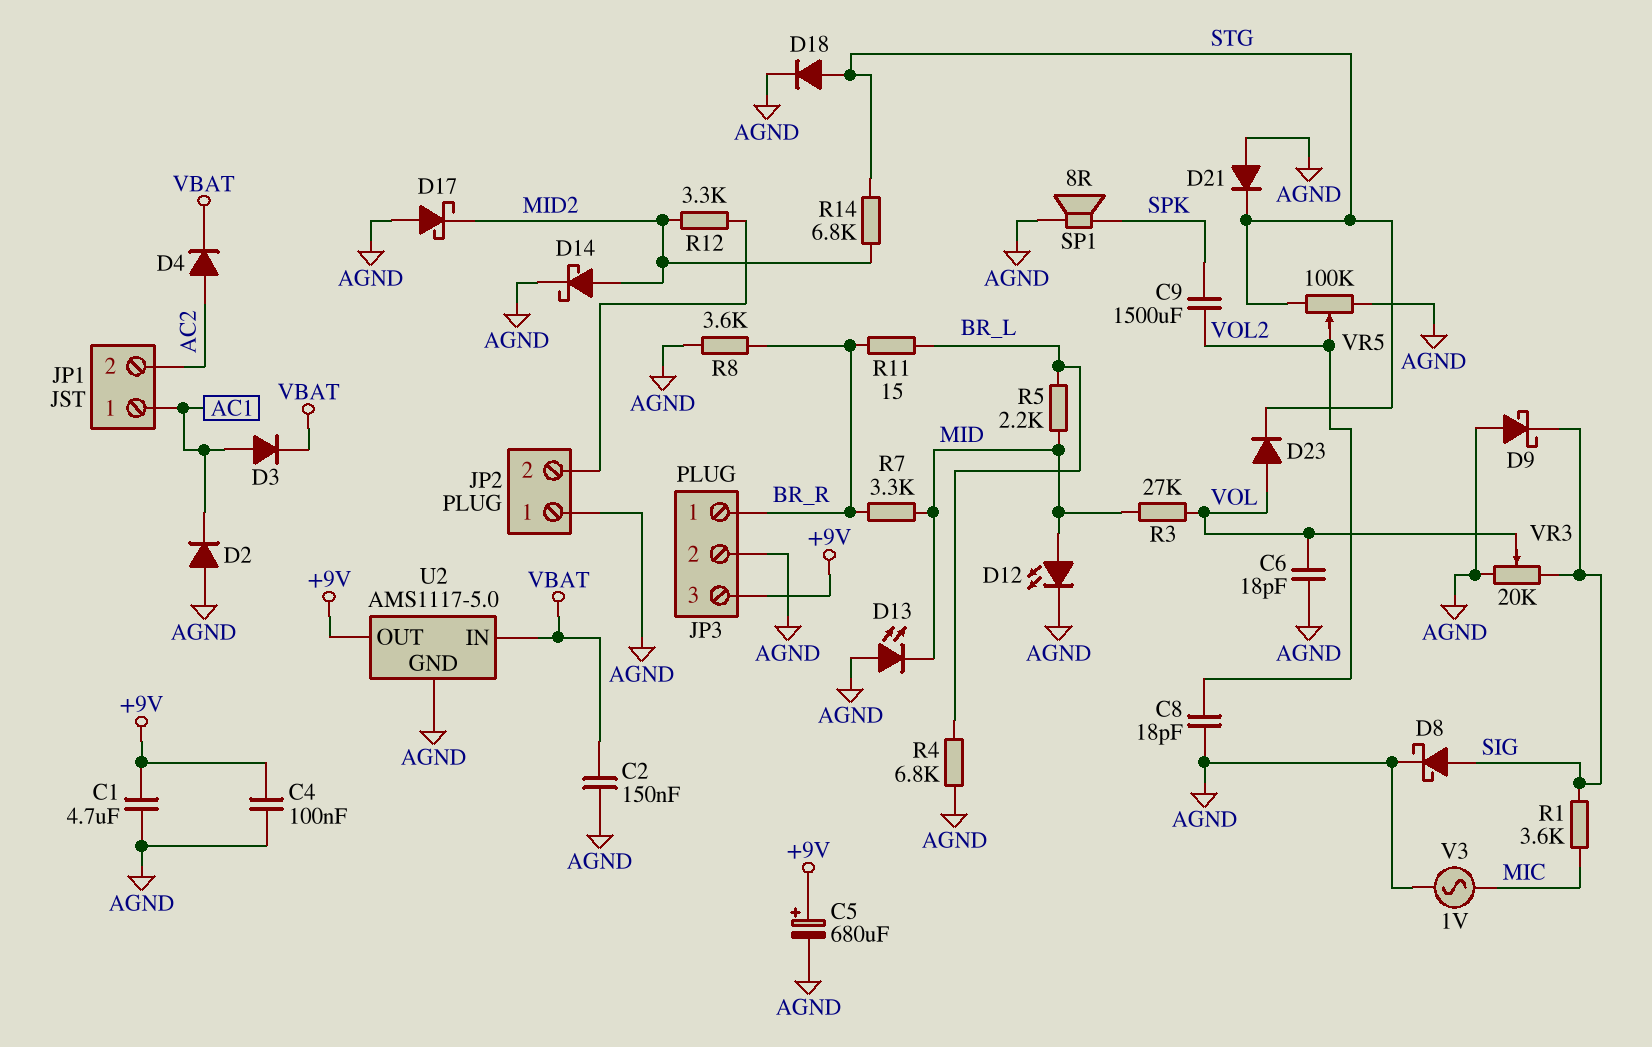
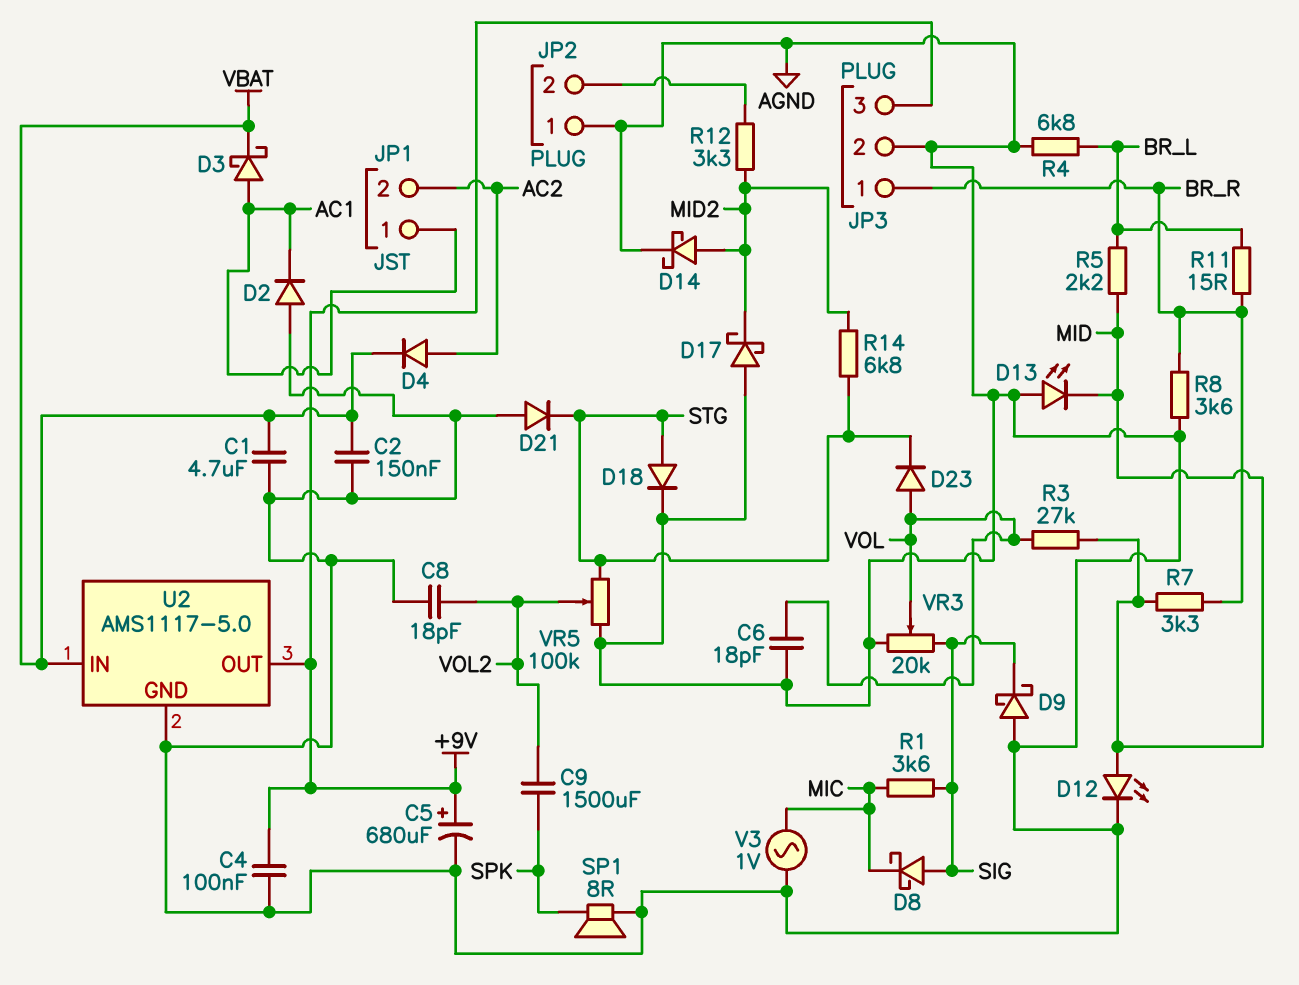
C1: 4.7uF (+9V, AGND) -> 4.7uF (AGND, VBAT)
D3: diode (A AC1, K VBAT) -> schottky (A AC1, K VBAT)
D8: schottky (A SIG, K AGND) -> schottky (A SIG, K MIC)

